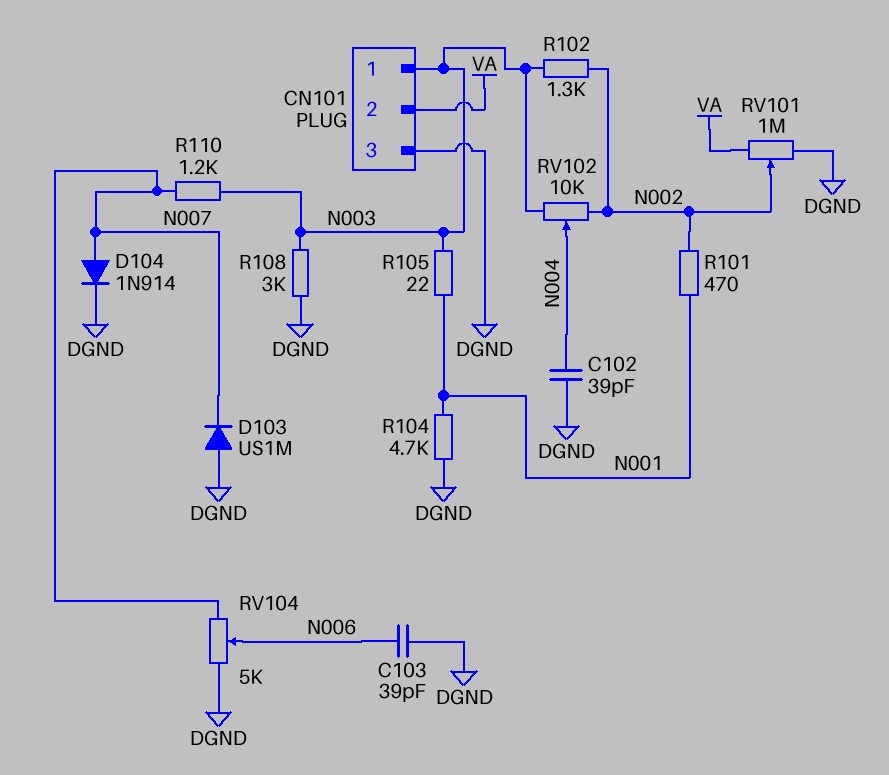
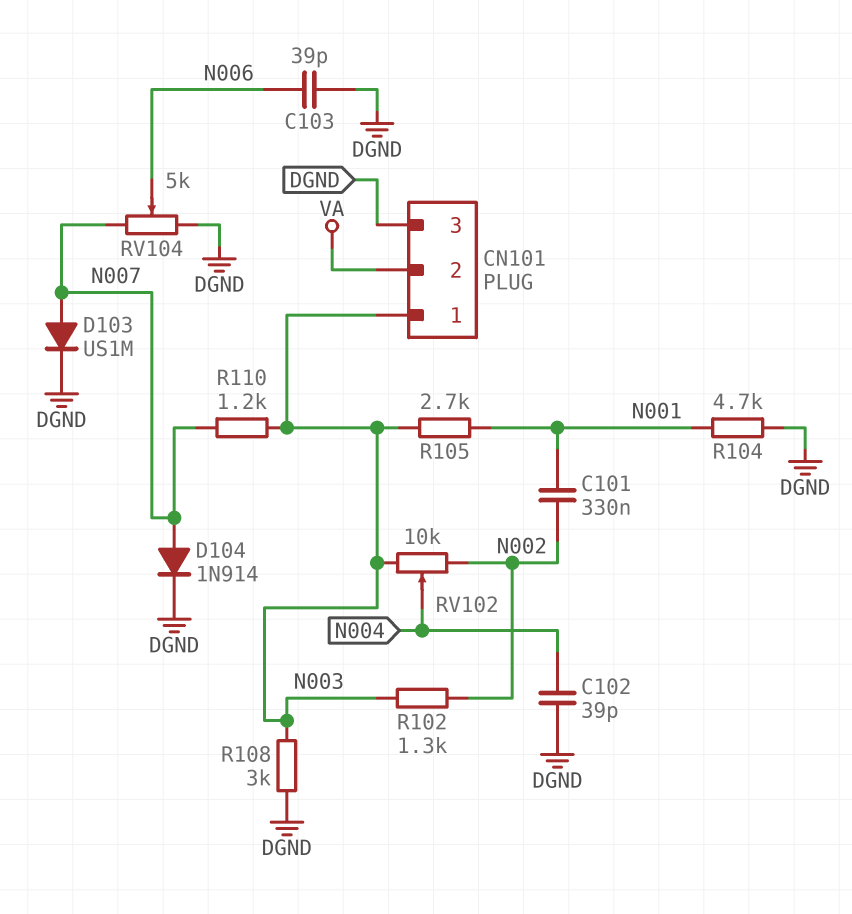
C101: none -> 330nF (N001, N002)
D103: diode US1M (A DGND, K N007) -> diode US1M (A N007, K DGND)
R101: 470 (N001, N002) -> none
R105: 22 (N001, N003) -> 2.7k (N001, N003)
RV101: 1M (DGND, VA, wiper N002) -> none

